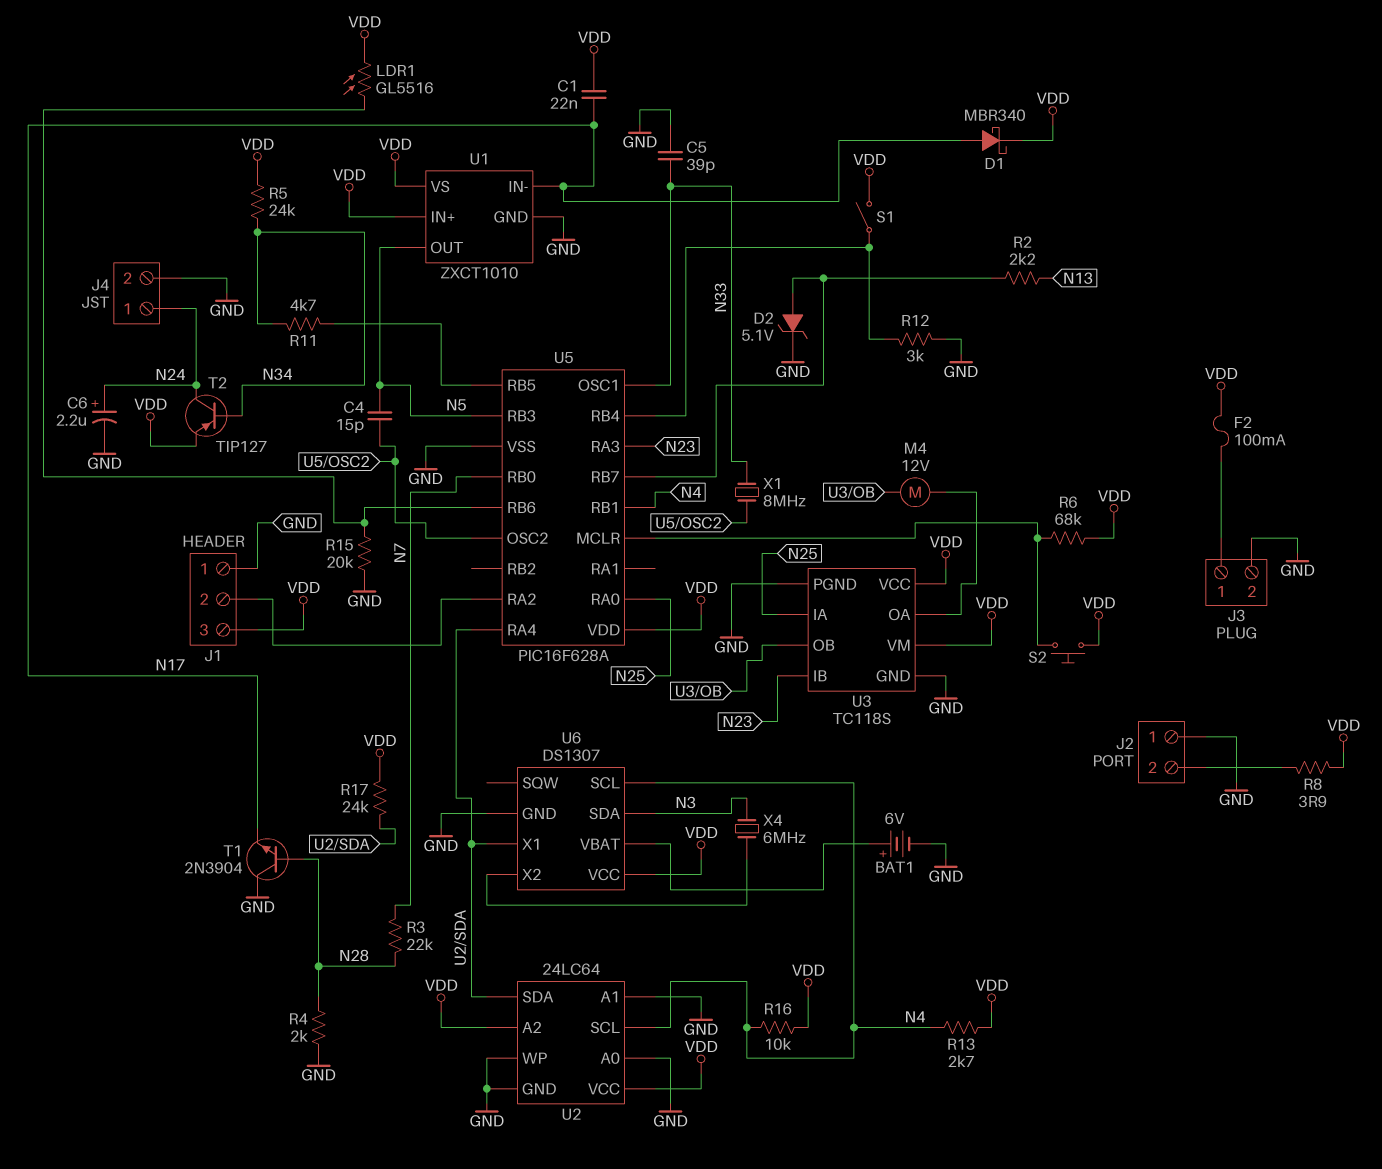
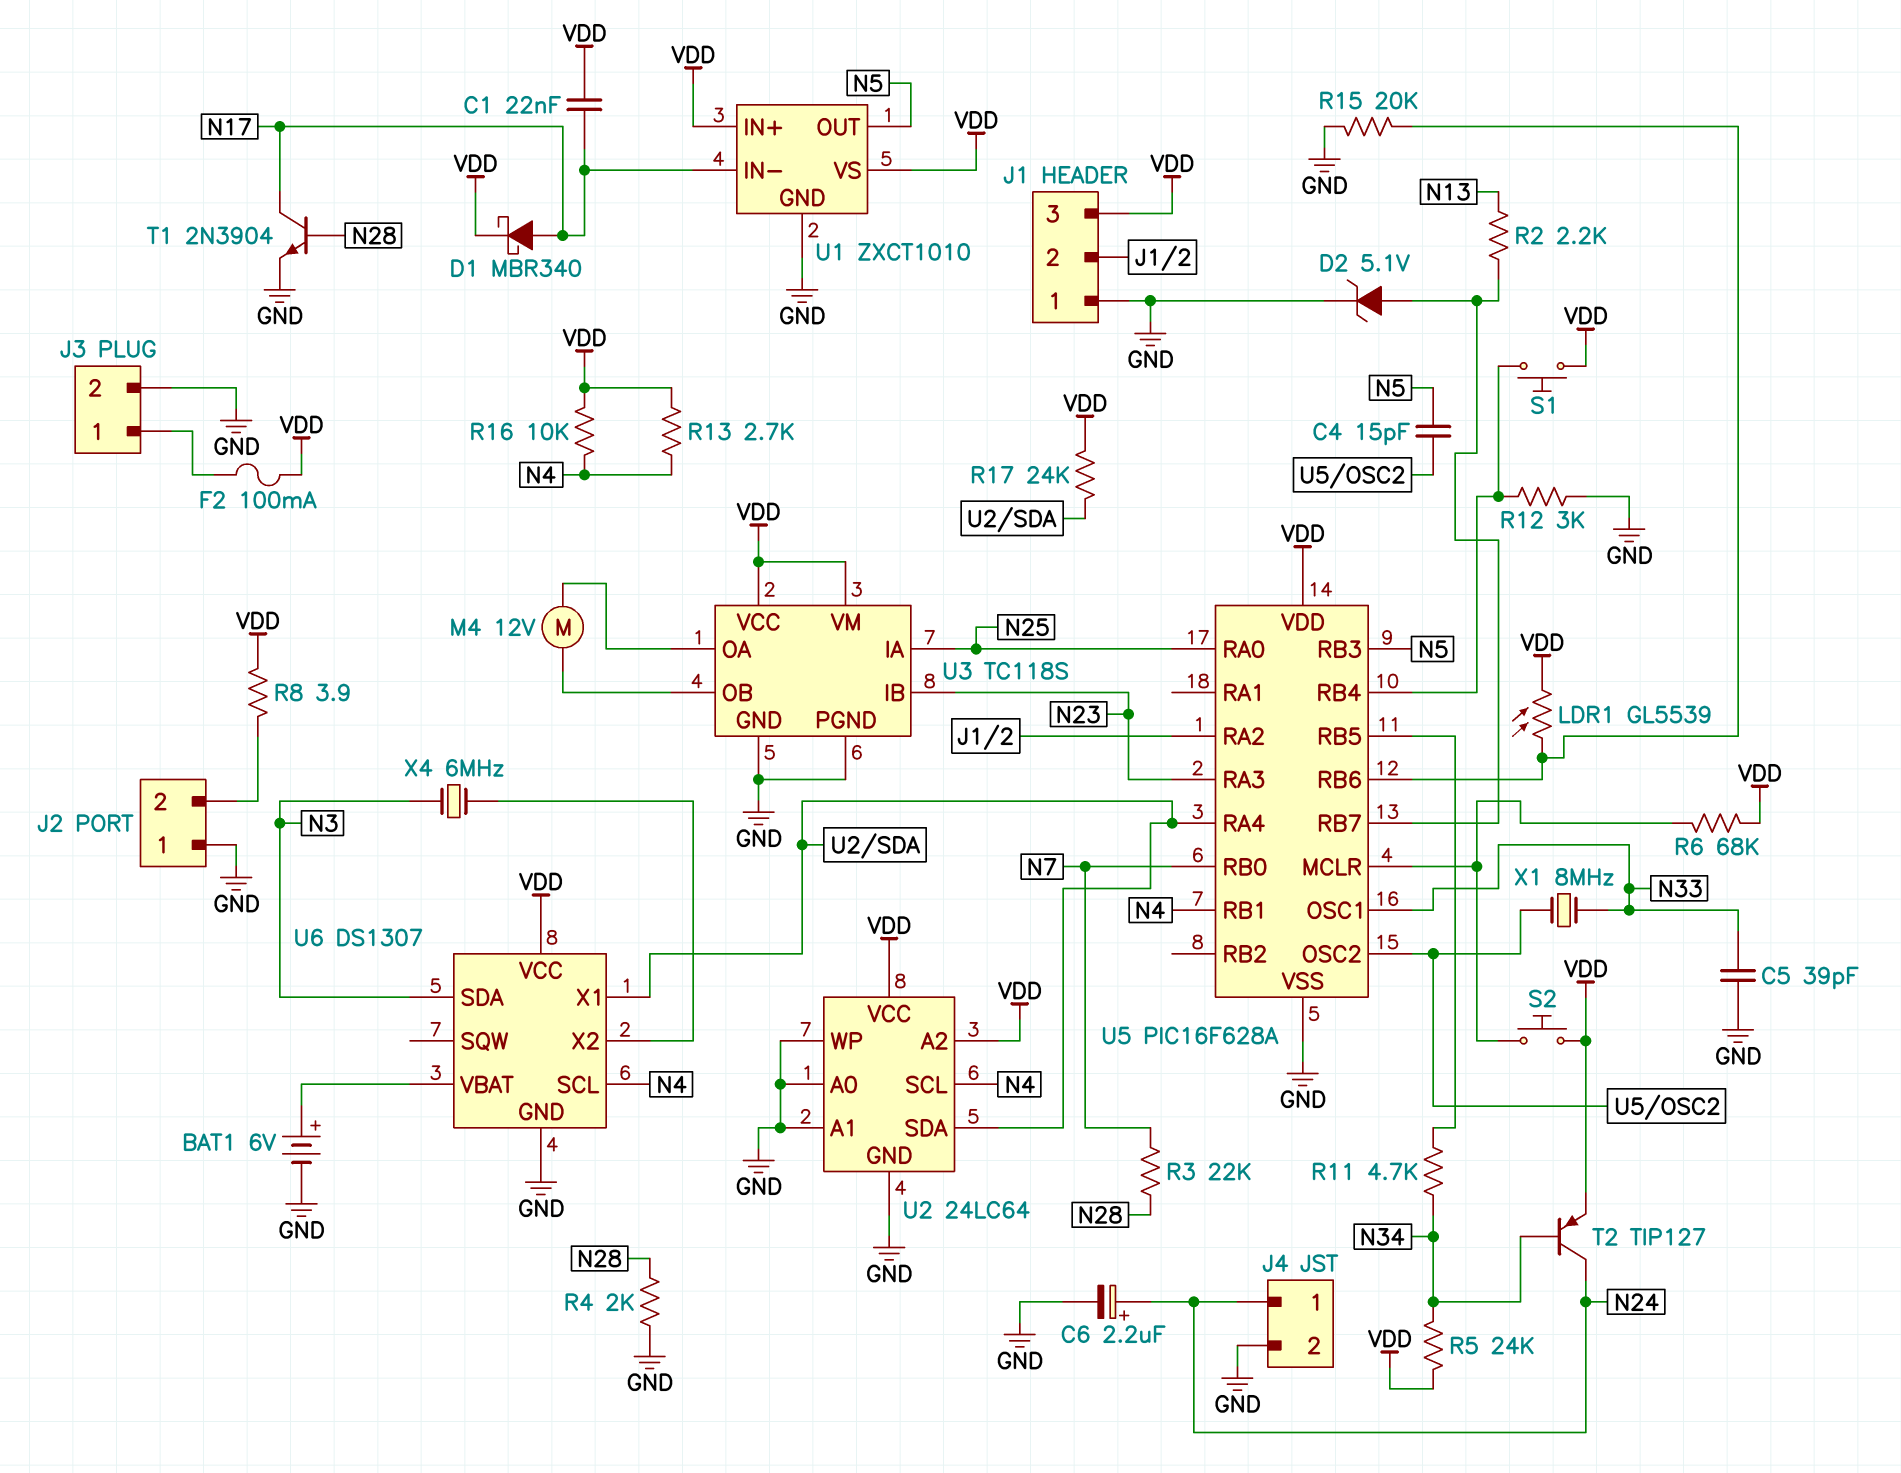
LDR1: GL5516 (U5/RB6, VDD) -> GL5539 (U5/RB6, VDD)
S1: switch (U5/RB4, VDD) -> button (U5/RB4, VDD)
T1: NPN 2N3904 (B N28, C GND, E N17) -> NPN 2N3904 (B N28, C N17, E GND)

